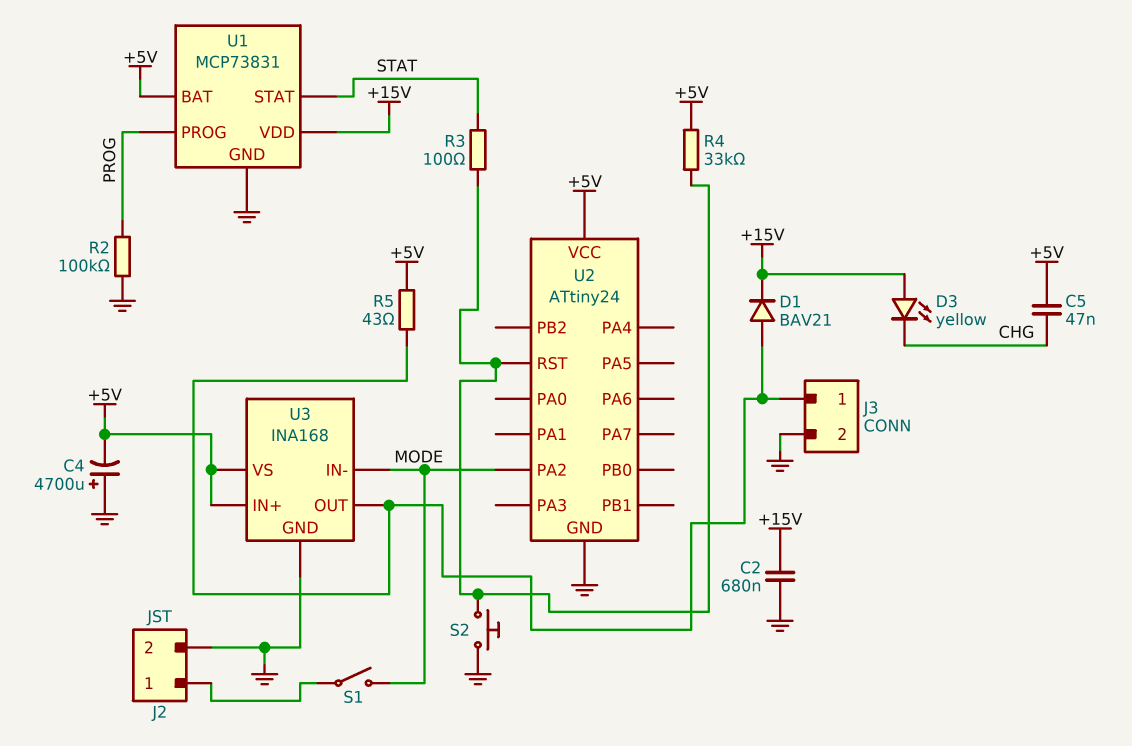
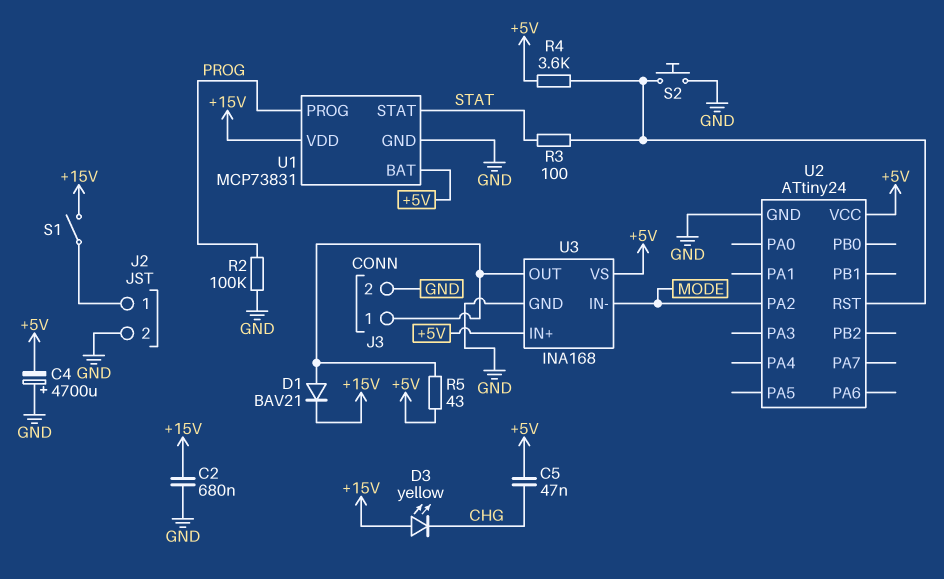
R4: 33k (+5V, U2/RST) -> 3.6k (+5V, U2/RST)
S1: switch (J2/1, MODE) -> switch (+15V, J2/1)

